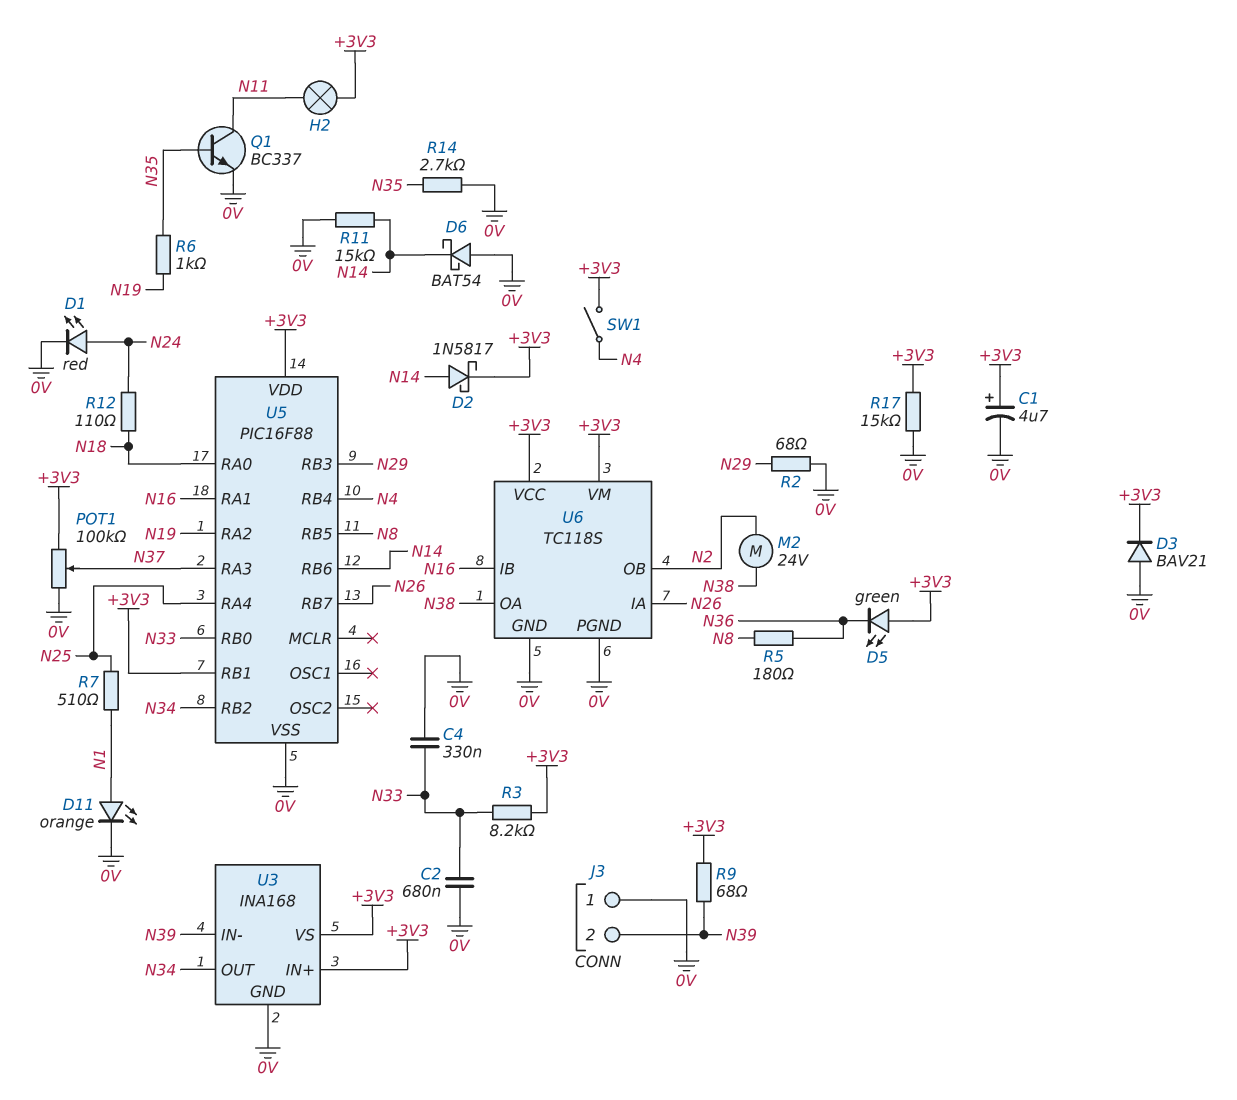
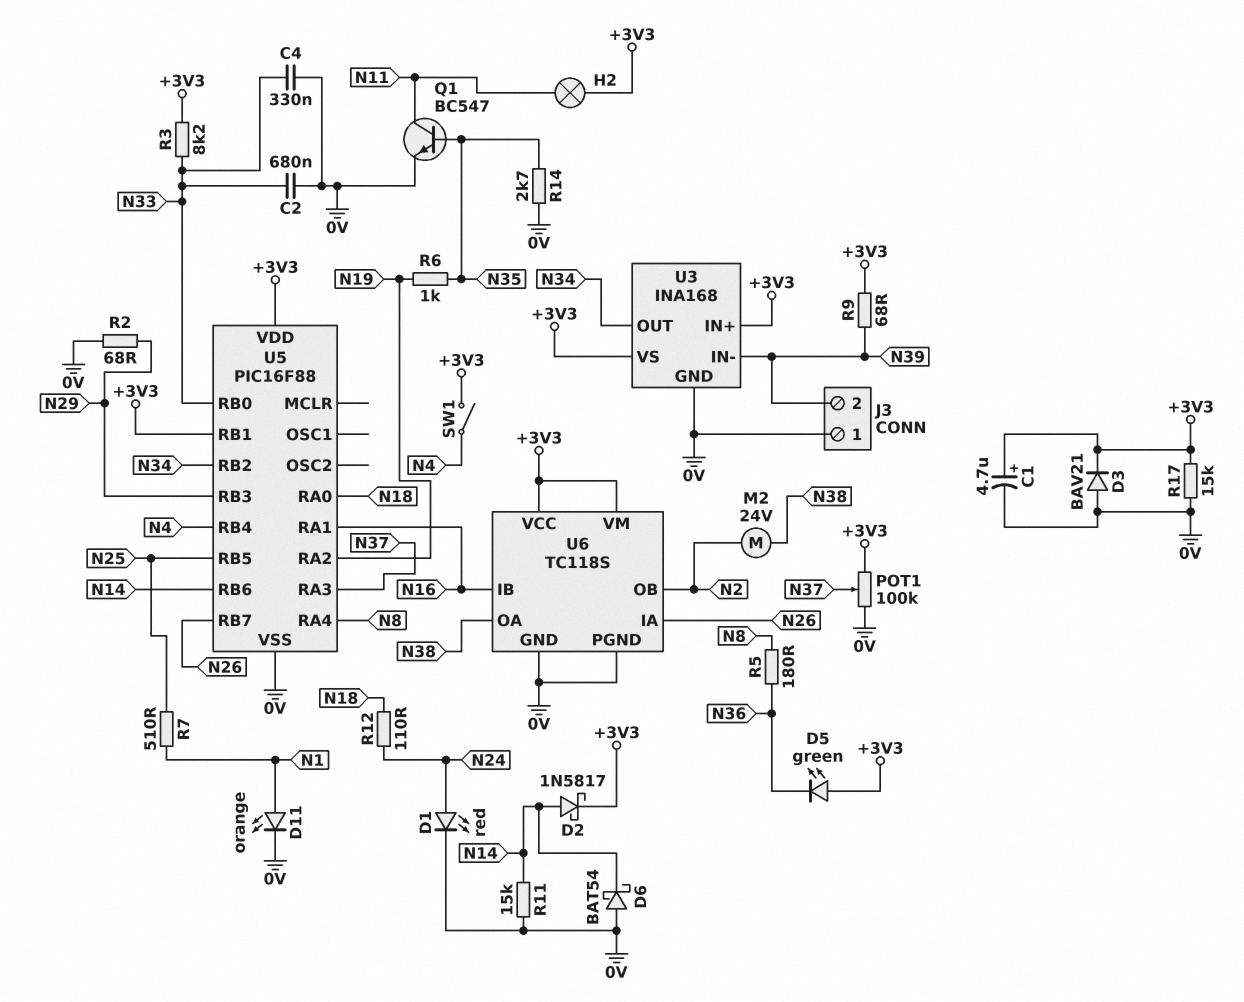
Q1: NPN BC337 (B N35, C N11, E 0V) -> NPN BC547 (B N35, C N11, E 0V)
U5 pin RA4: N25 -> N8
U5 pin RB5: N8 -> N25

